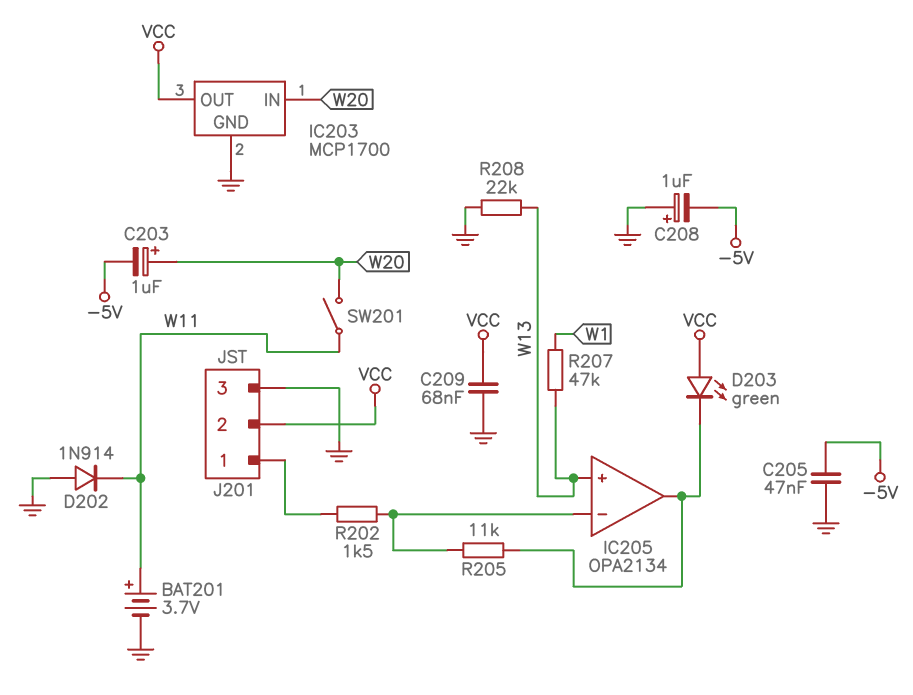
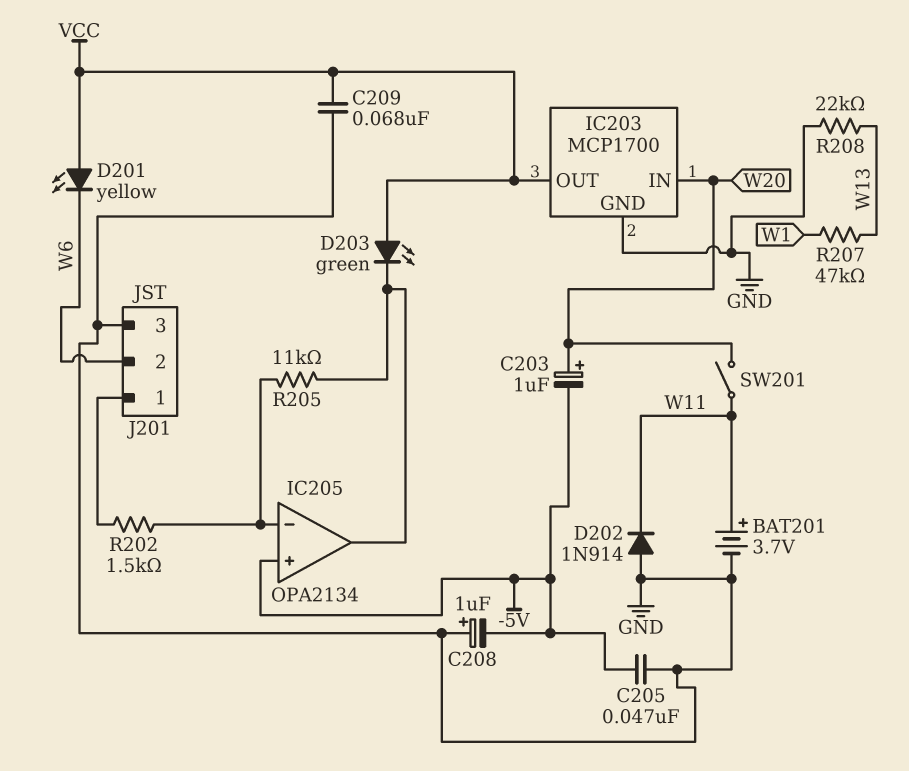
D201: none -> LED yellow (A VCC, K W6)
IC205 pin in+: W13 -> -5V
J201 pin 2: VCC -> W6

